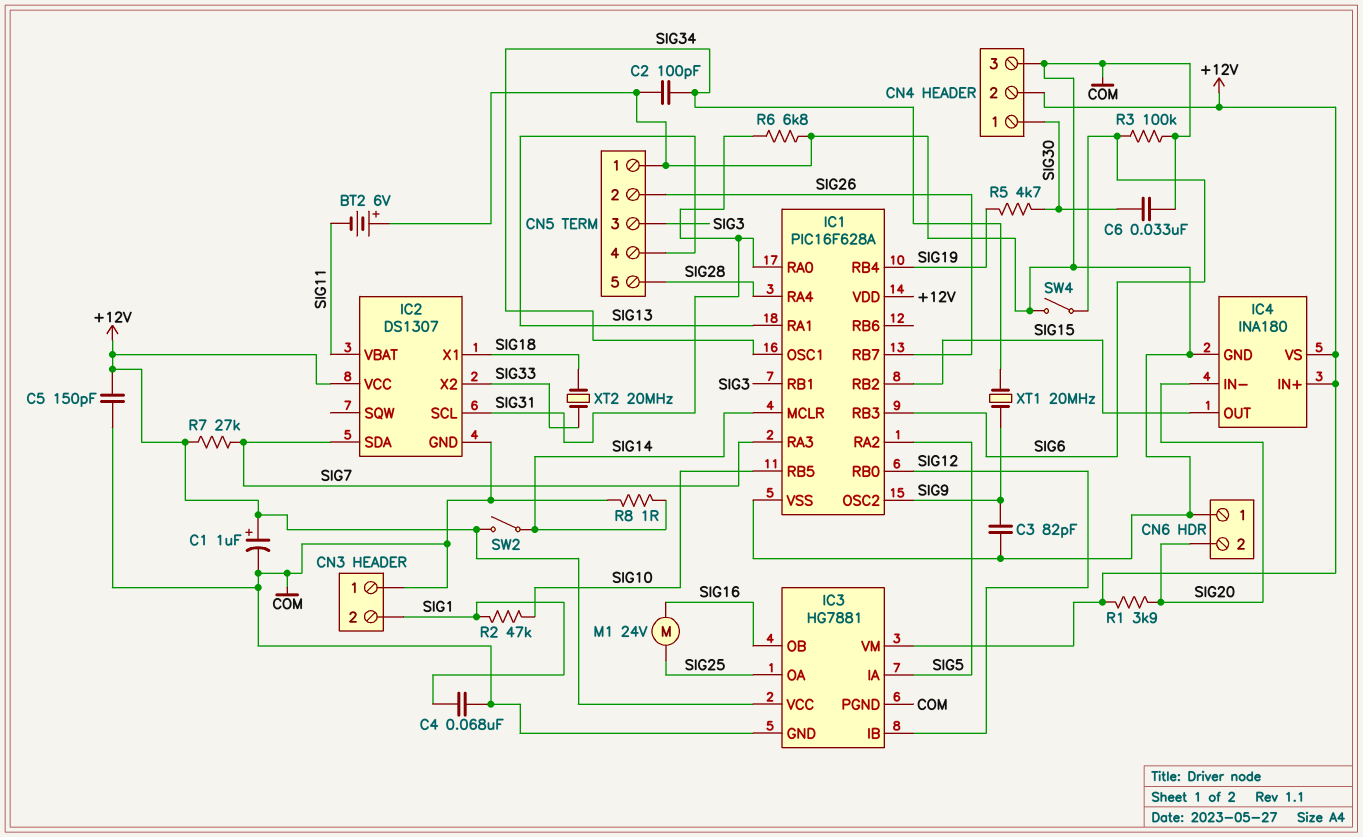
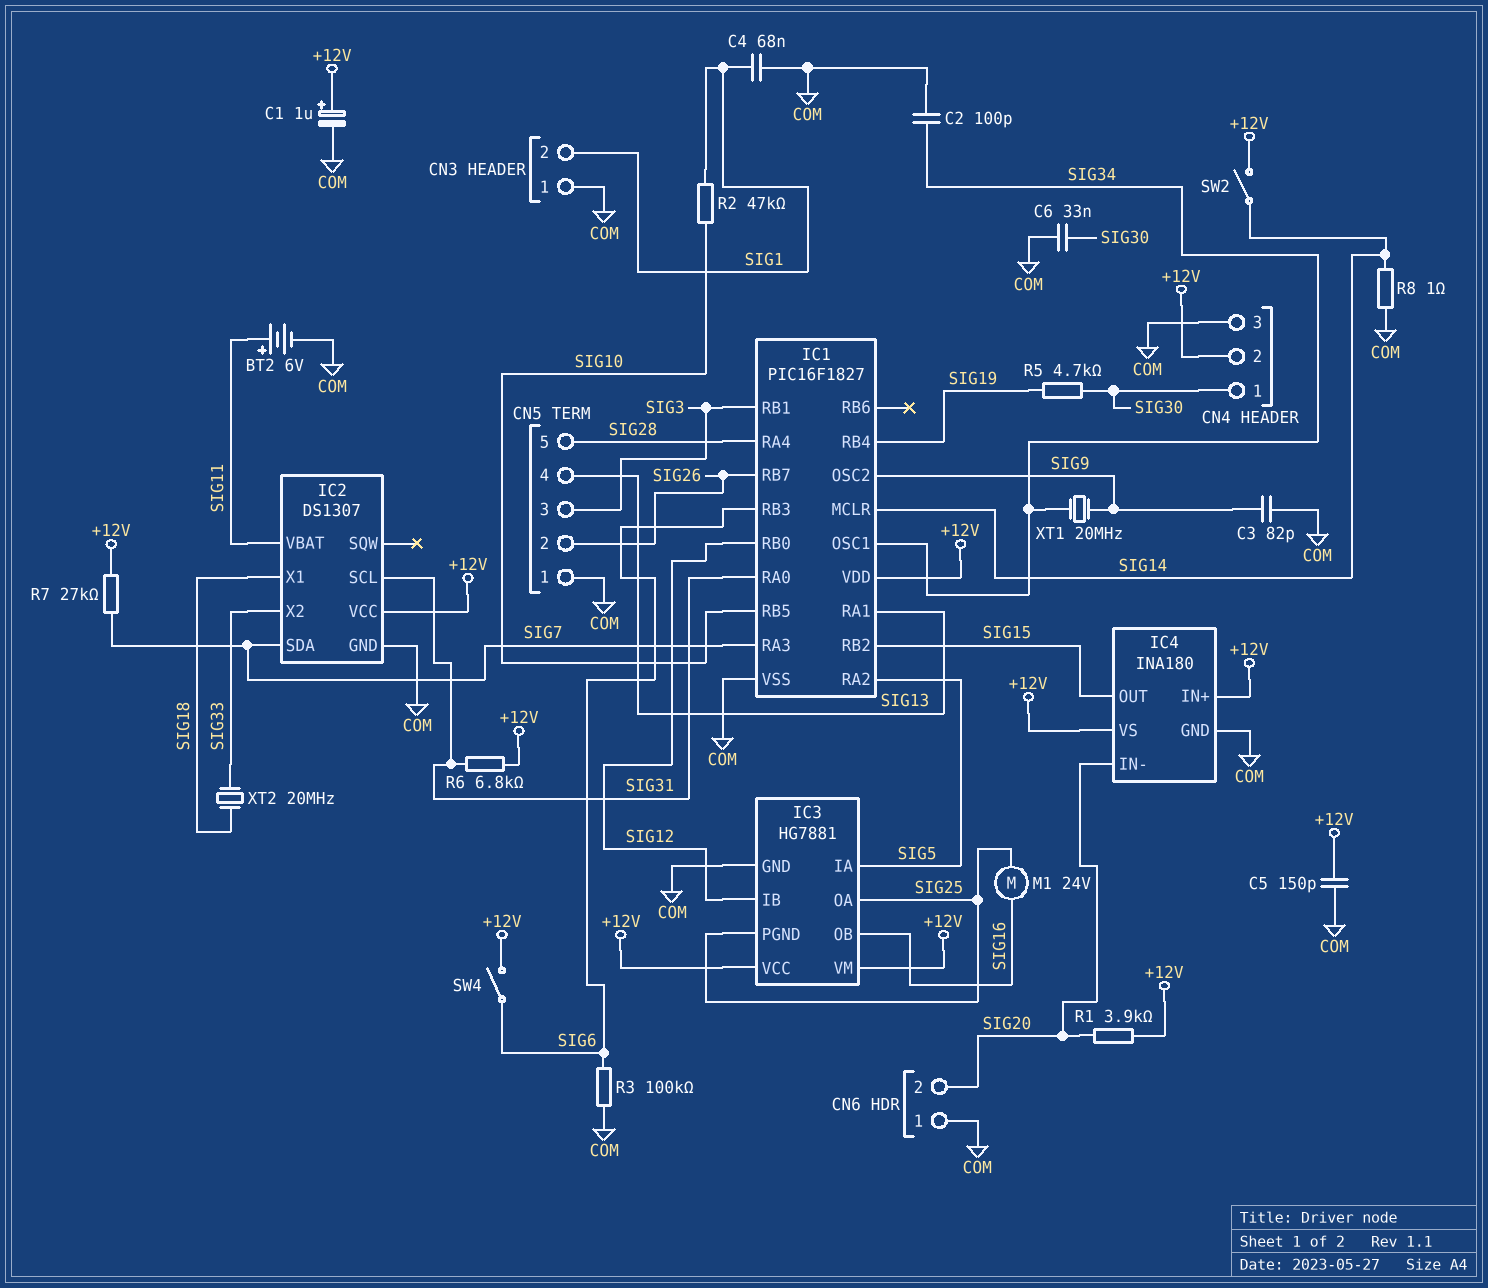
BT2: 6V (plus COM, minus SIG11) -> 6V (plus SIG11, minus COM)
IC1: PIC16F628A -> PIC16F1827
IC3 pin PGND: COM -> SIG25
R6: 6.8k (COM, SIG31) -> 6.8k (+12V, SIG31)
SW4: switch (COM, SIG6) -> switch (+12V, SIG6)

